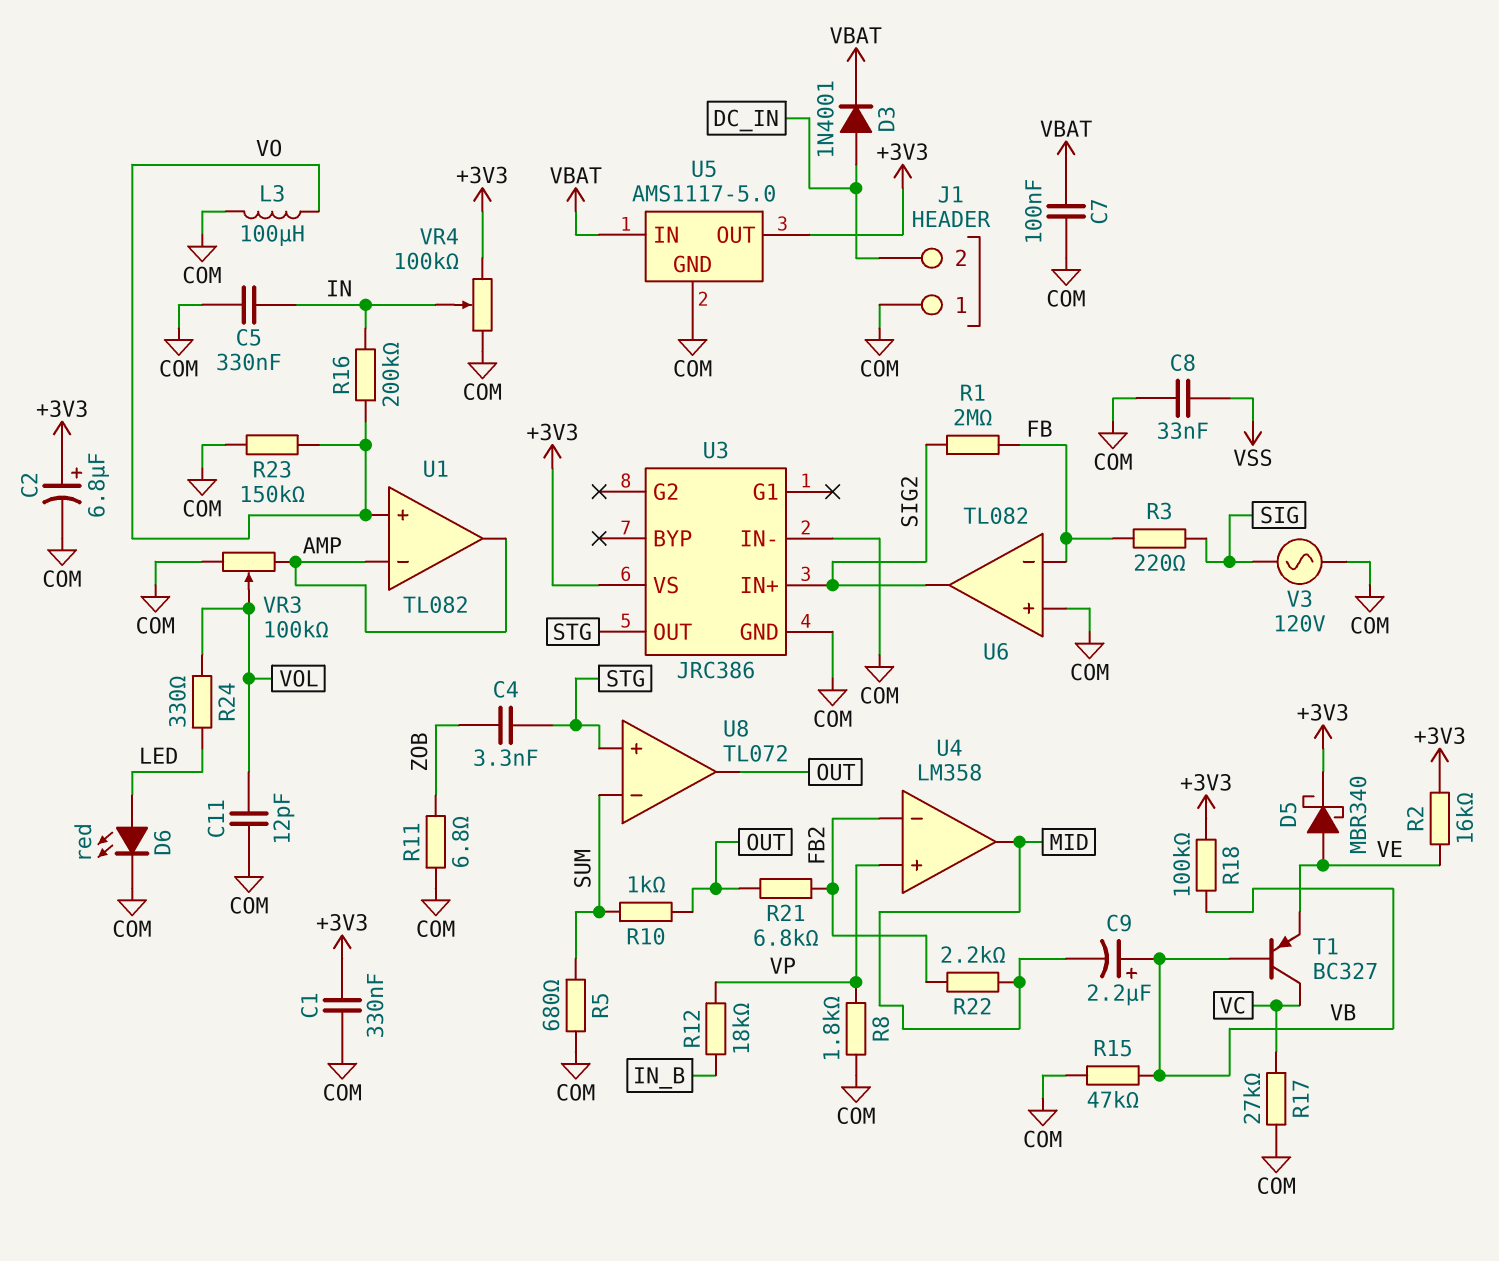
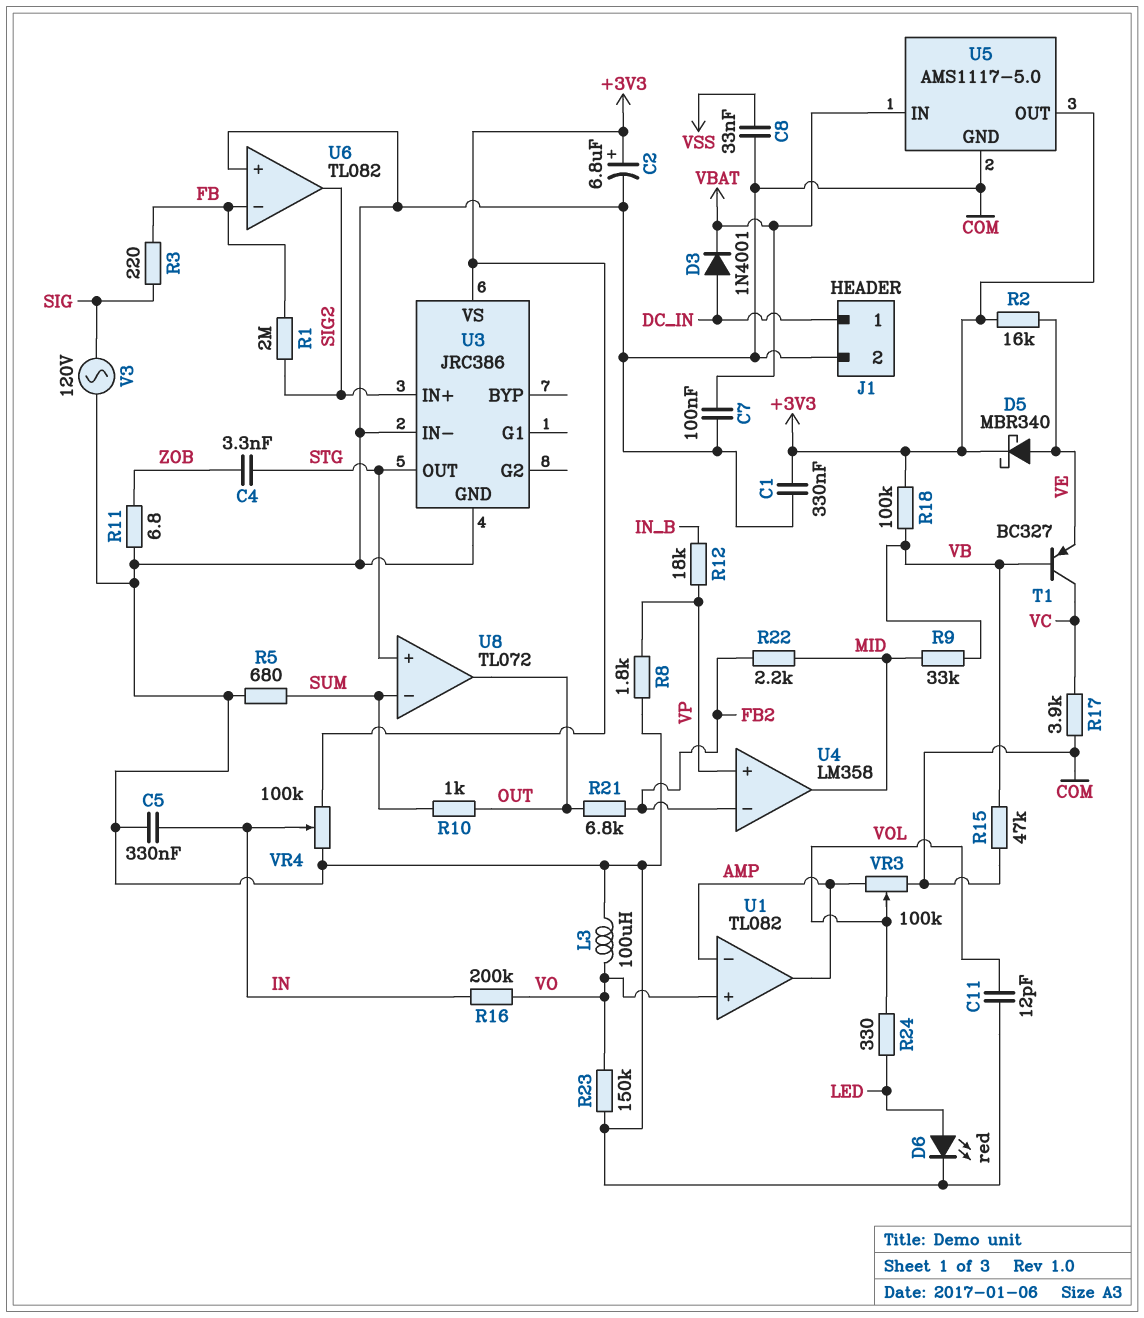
C9: 2.2uF (plus VB, minus MID) -> none
J1 pin 1: COM -> DC_IN
J1 pin 2: DC_IN -> COM
R9: none -> 33k (MID, VB)
R17: 27k (COM, VC) -> 3.9k (COM, VC)

